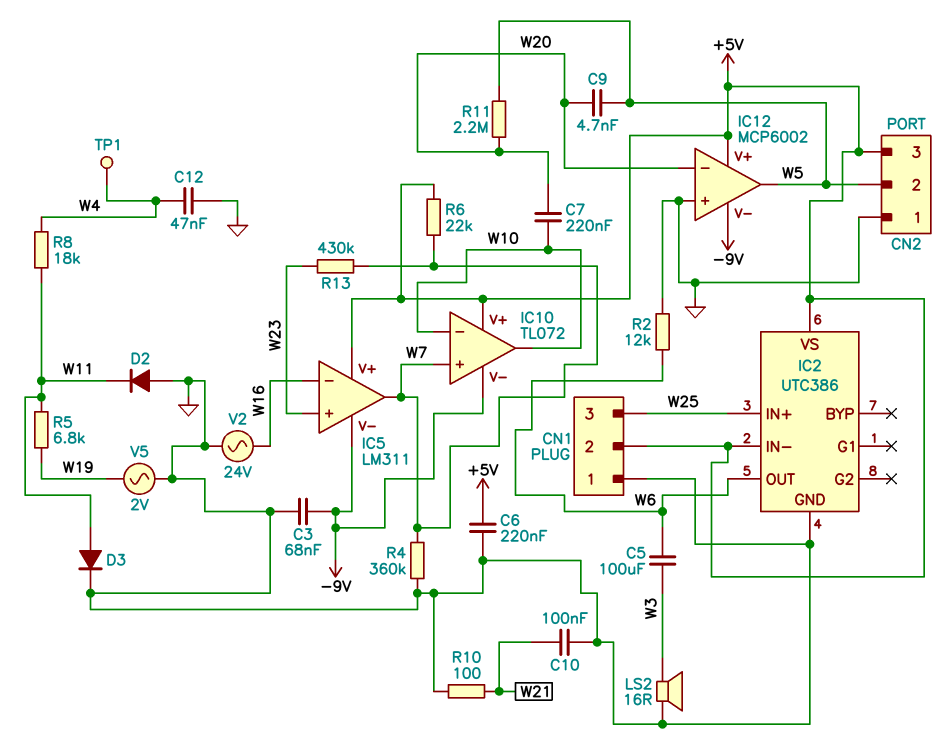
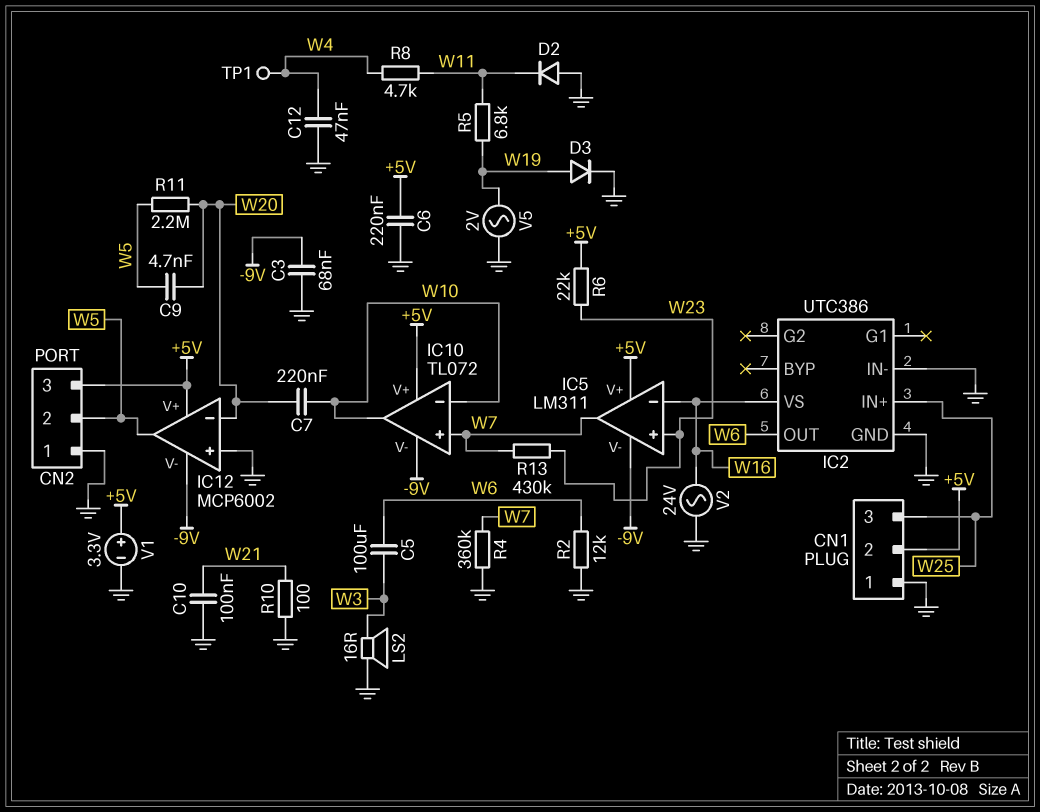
D3: diode (A W11, K GND) -> diode (A W19, K GND)
IC2 pin IN-: +5V -> GND
IC2 pin VS: +5V -> W16
R6: 22k (+5V, W7) -> 22k (+5V, W23)
R8: 18k (W4, W11) -> 4.7k (W4, W11)
V1: none -> 3.3V (plus +5V, minus GND)

